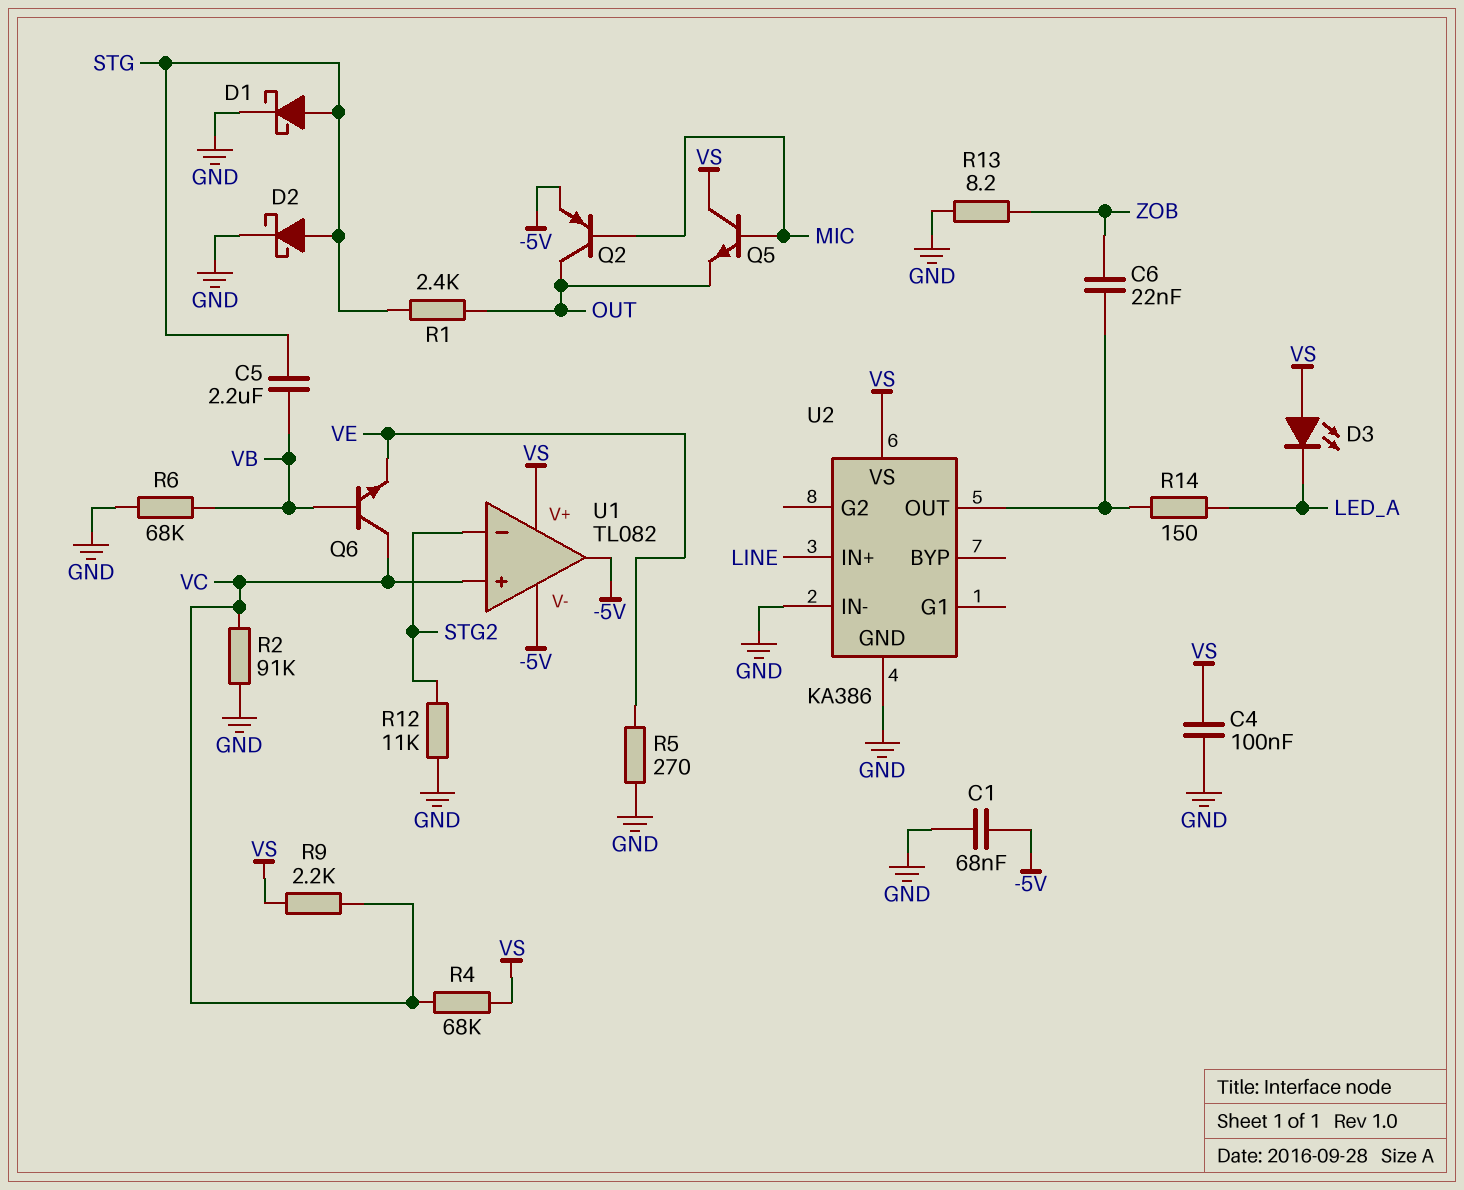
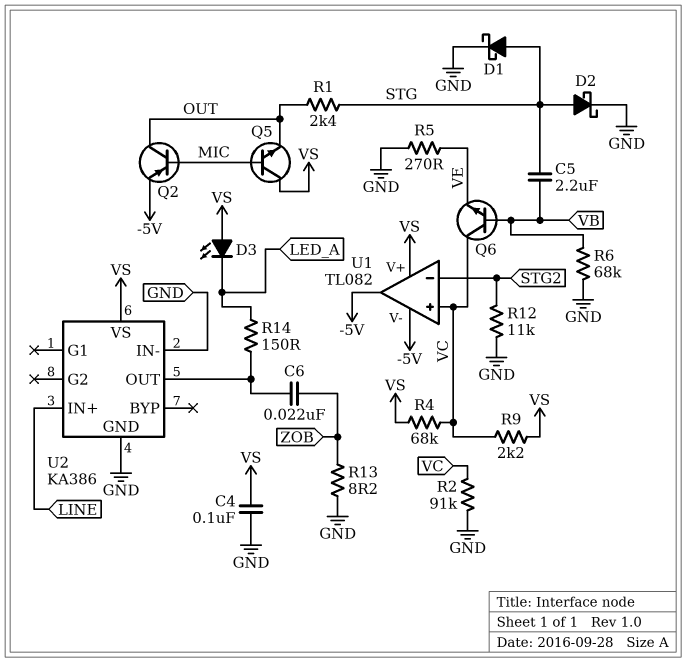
C1: 68nF (-5V, GND) -> none

